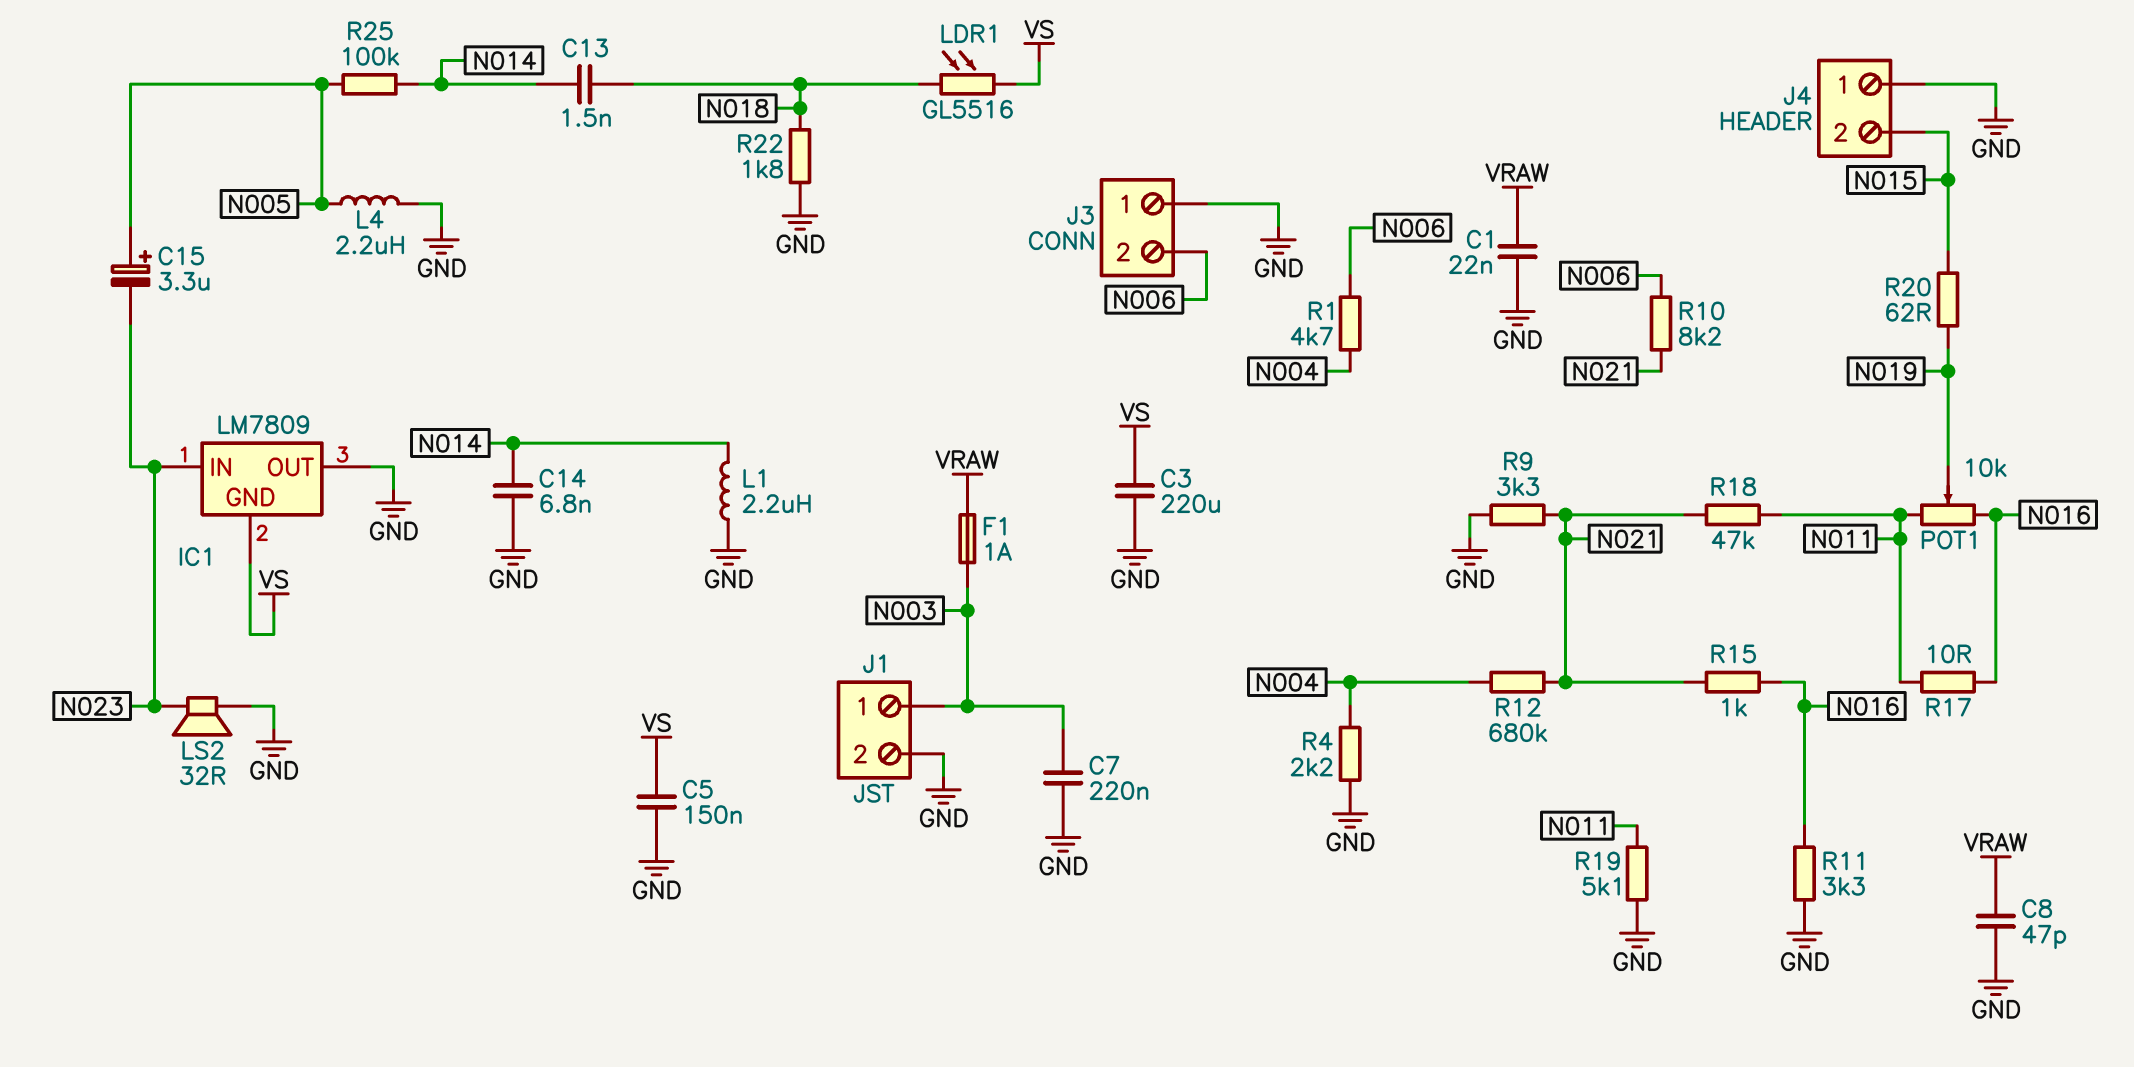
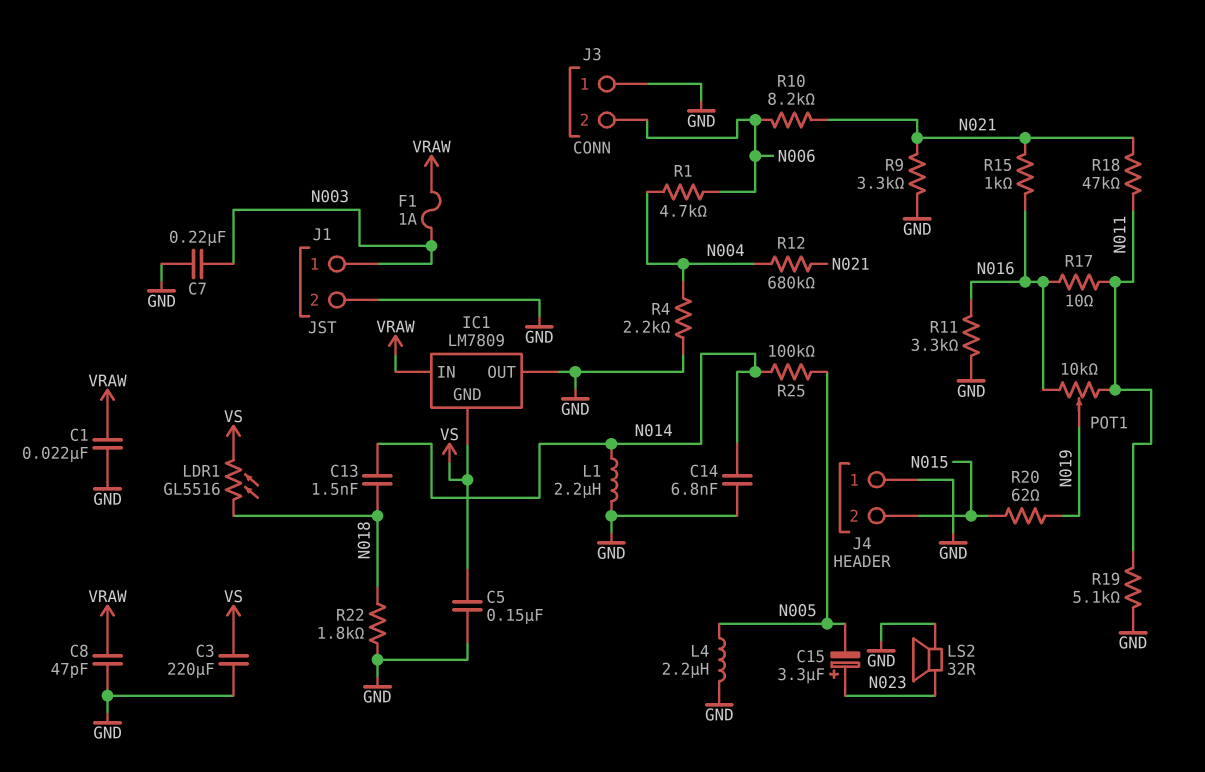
C15: 3.3uF (plus N005, minus N023) -> 3.3uF (plus N023, minus N005)
IC1 pin IN: N023 -> VRAW

